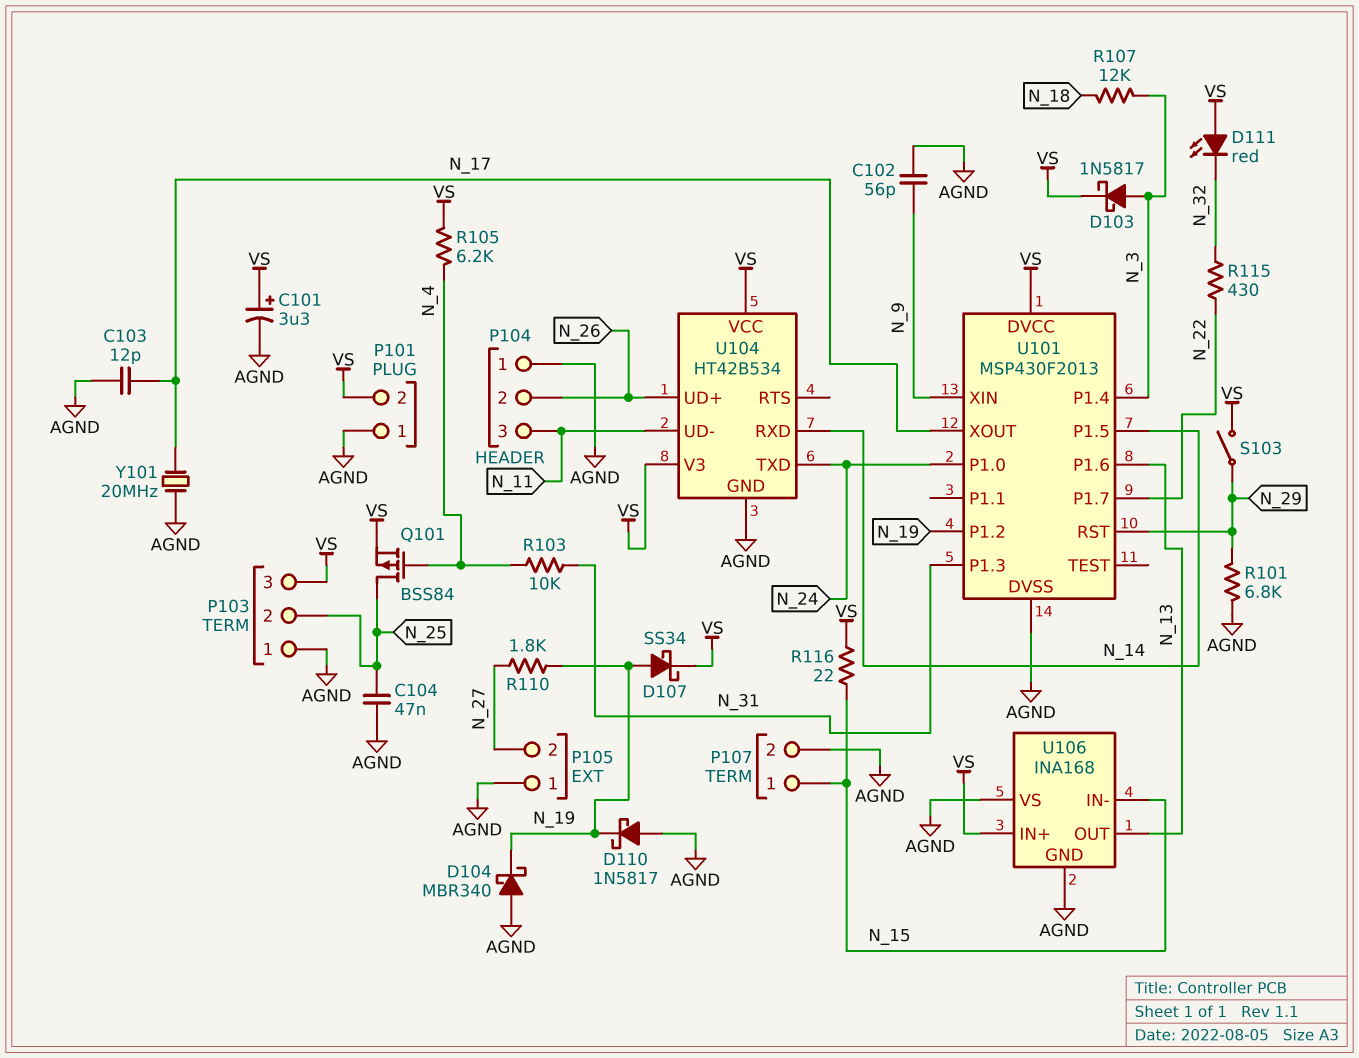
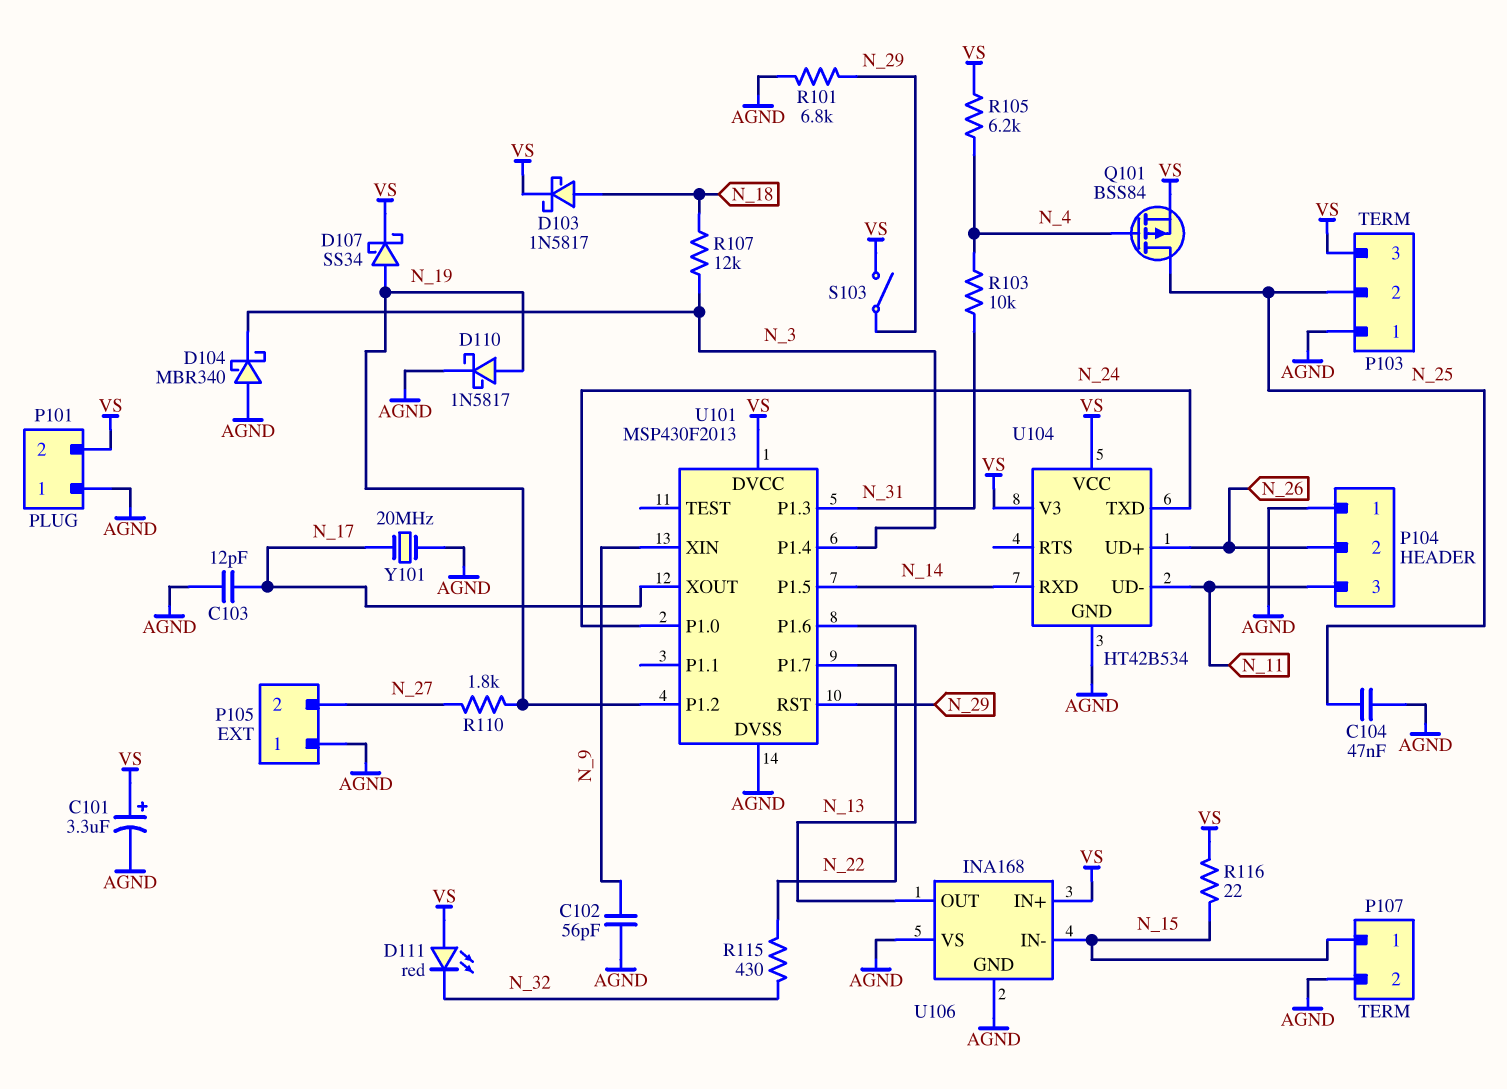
D103: schottky 1N5817 (A N_3, K VS) -> schottky 1N5817 (A N_18, K VS)
D104: schottky MBR340 (A AGND, K N_19) -> schottky MBR340 (A AGND, K N_3)
D110: schottky 1N5817 (A AGND, K N_19) -> schottky 1N5817 (A N_19, K AGND)

